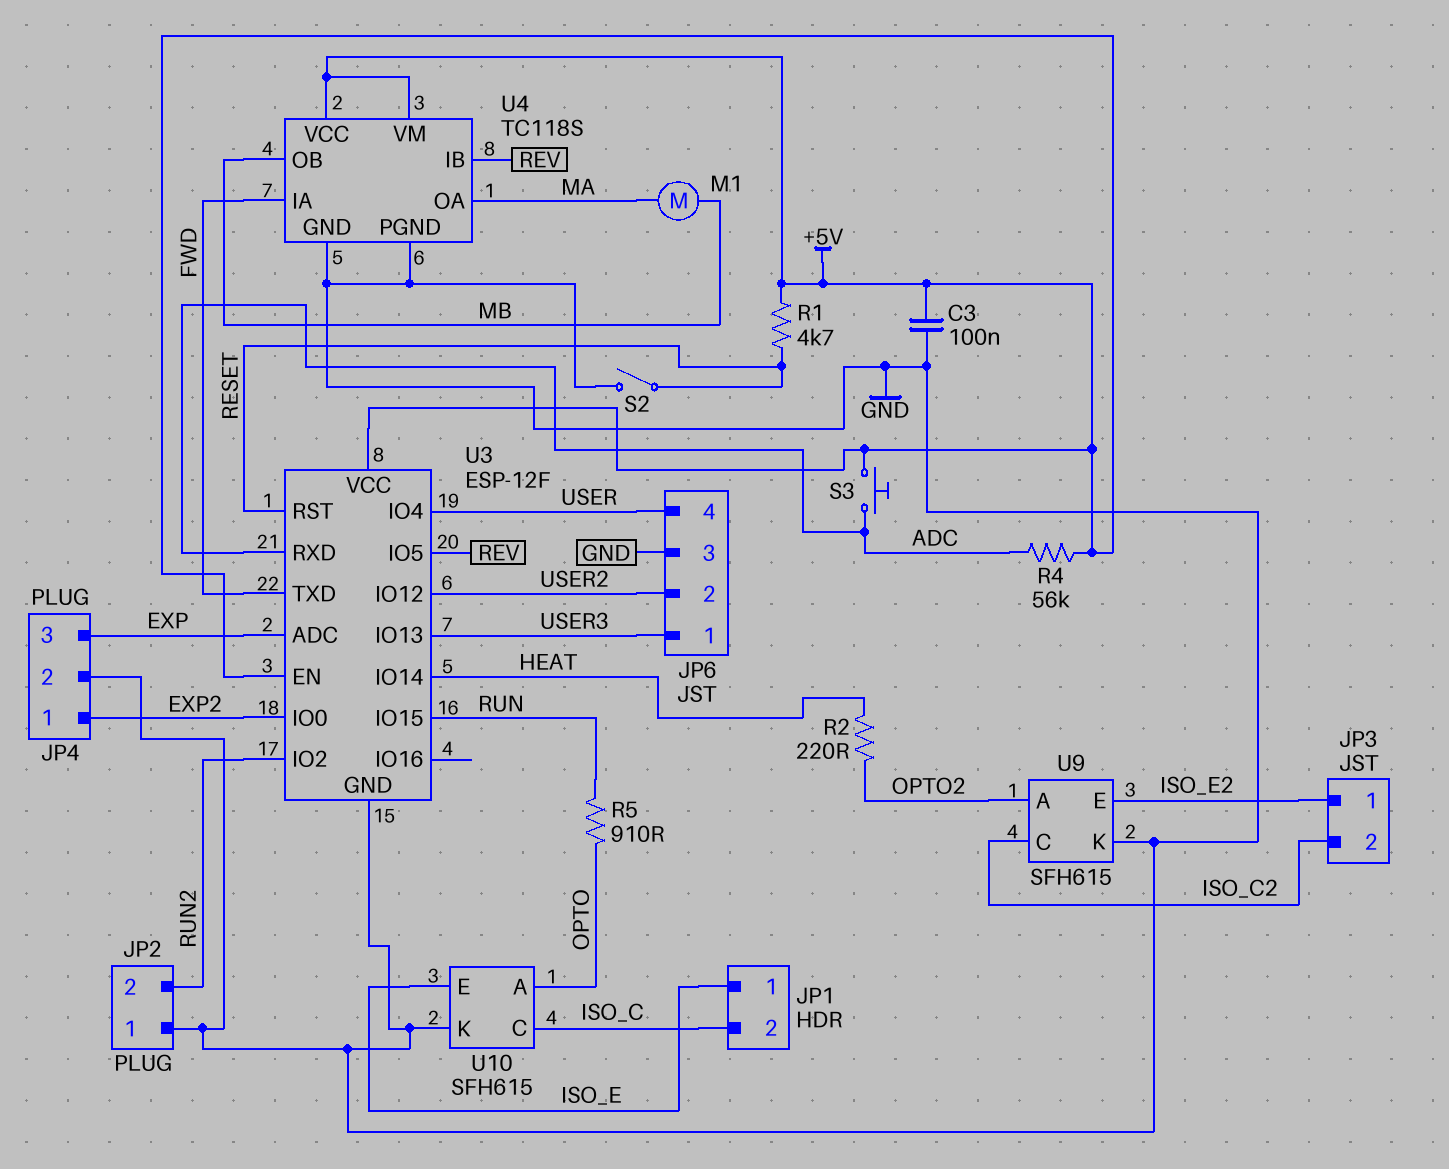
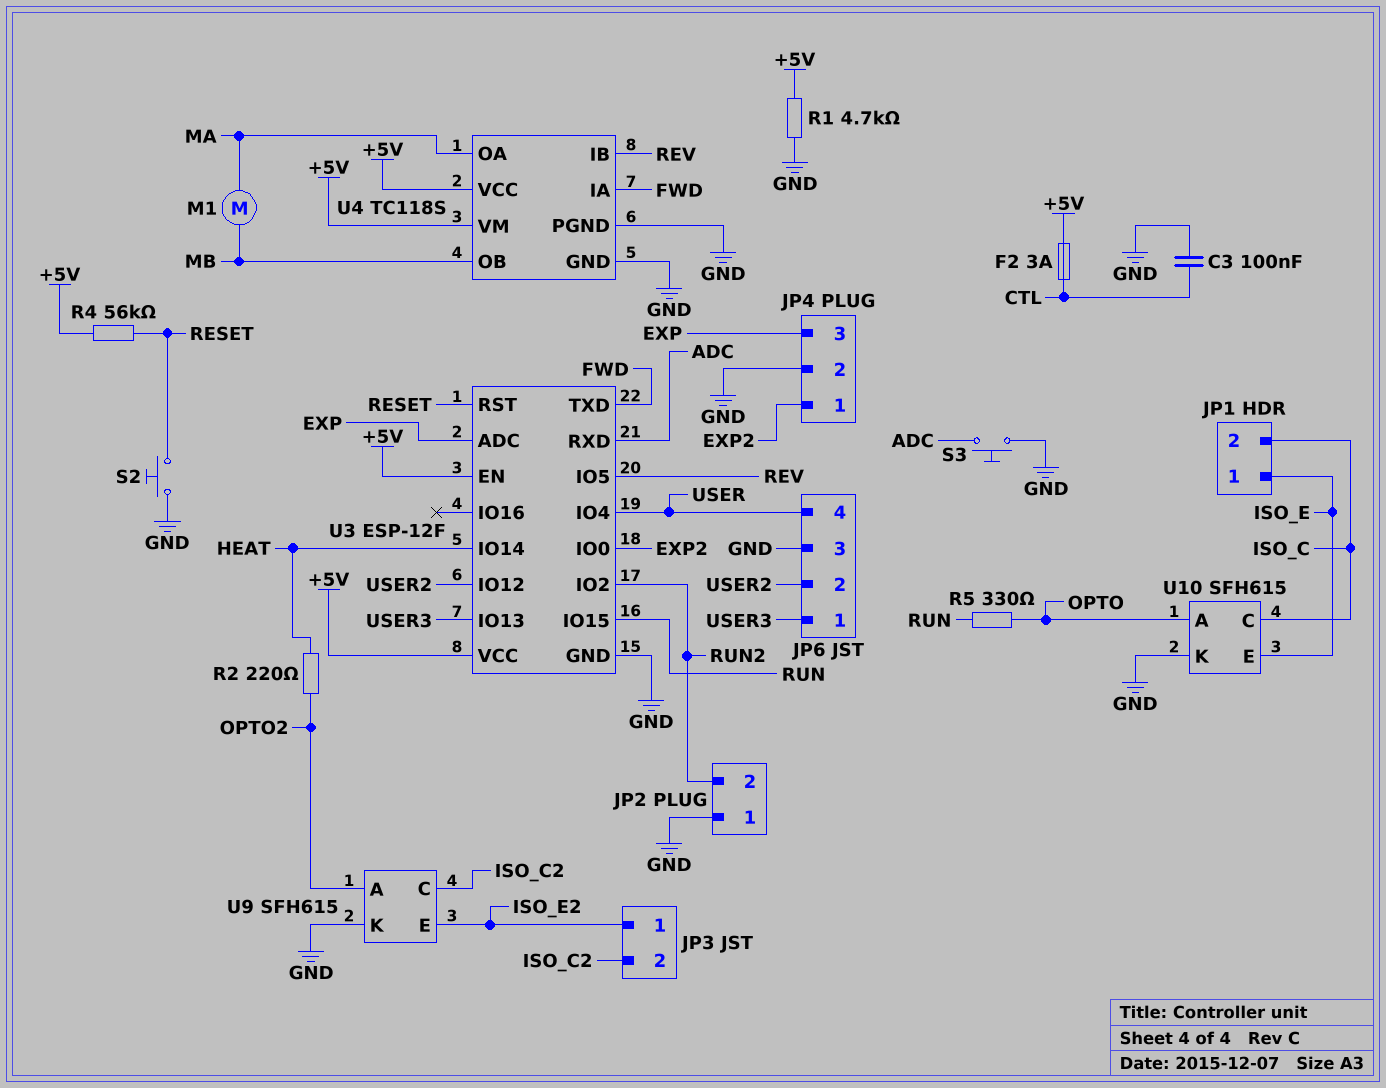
C3: 100nF (+5V, GND) -> 100nF (CTL, GND)
F2: none -> 3A (+5V, CTL)
R1: 4.7k (+5V, RESET) -> 4.7k (+5V, GND)
R4: 56k (+5V, ADC) -> 56k (+5V, RESET)
R5: 910 (OPTO, RUN) -> 330 (OPTO, RUN)
S2: switch (GND, RESET) -> button (GND, RESET)
S3: button (+5V, ADC) -> button (ADC, GND)

